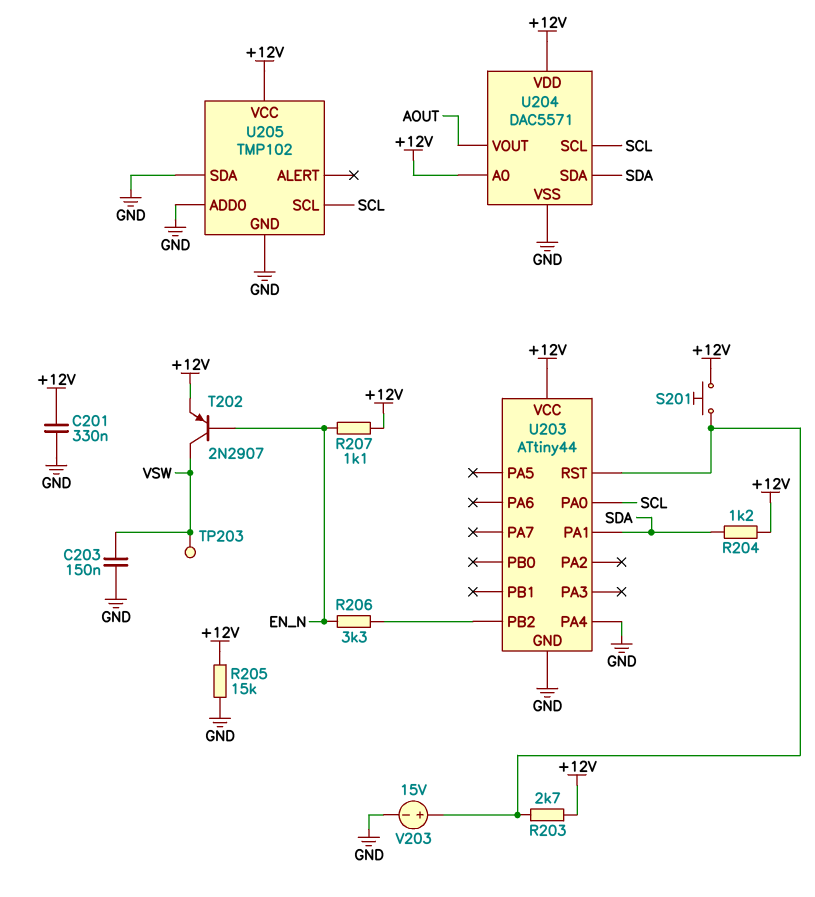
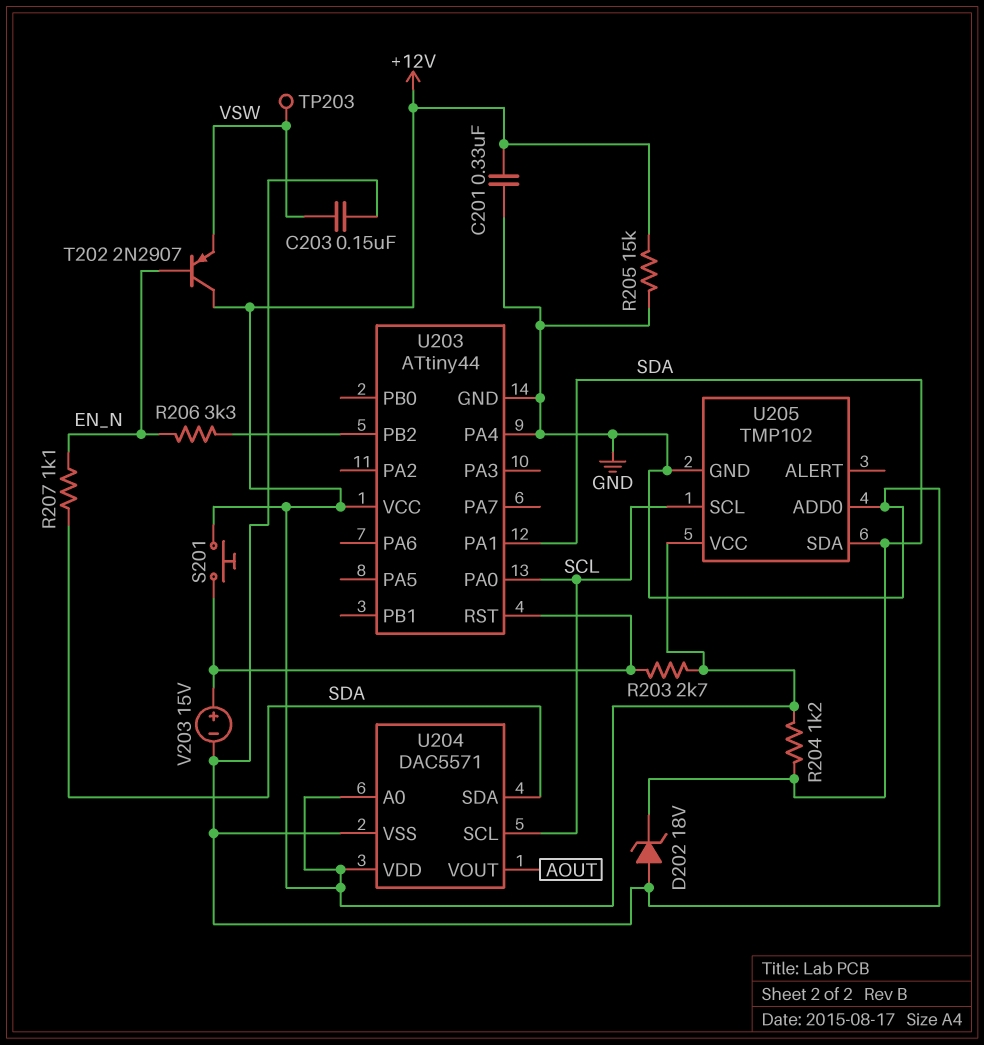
D202: none -> zener 18V (A GND, K SDA)
R207: 1.1k (+12V, EN_N) -> 1.1k (EN_N, SDA)
T202: PNP 2N2907 (B EN_N, C VSW, E +12V) -> PNP 2N2907 (B EN_N, C +12V, E VSW)
U205 pin SDA: GND -> SDA

